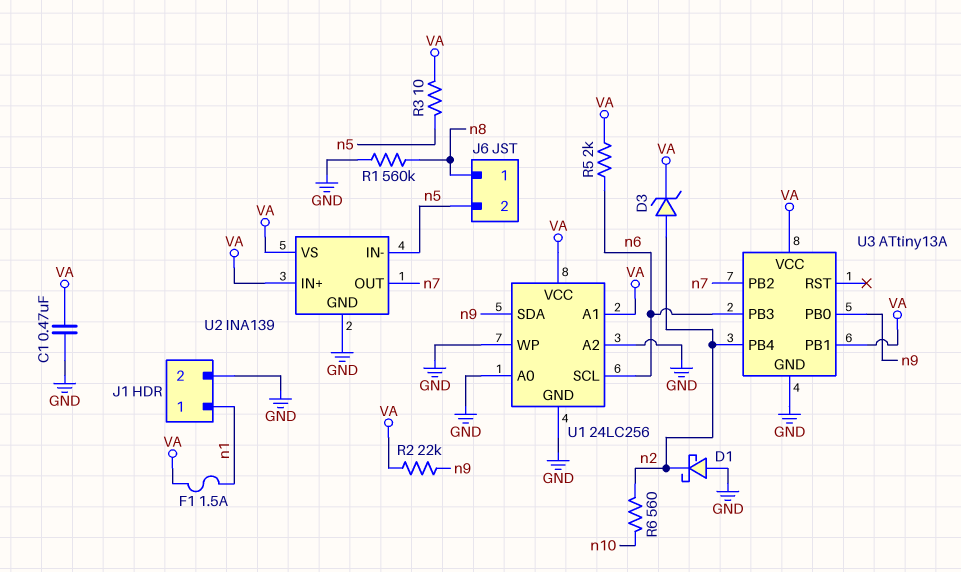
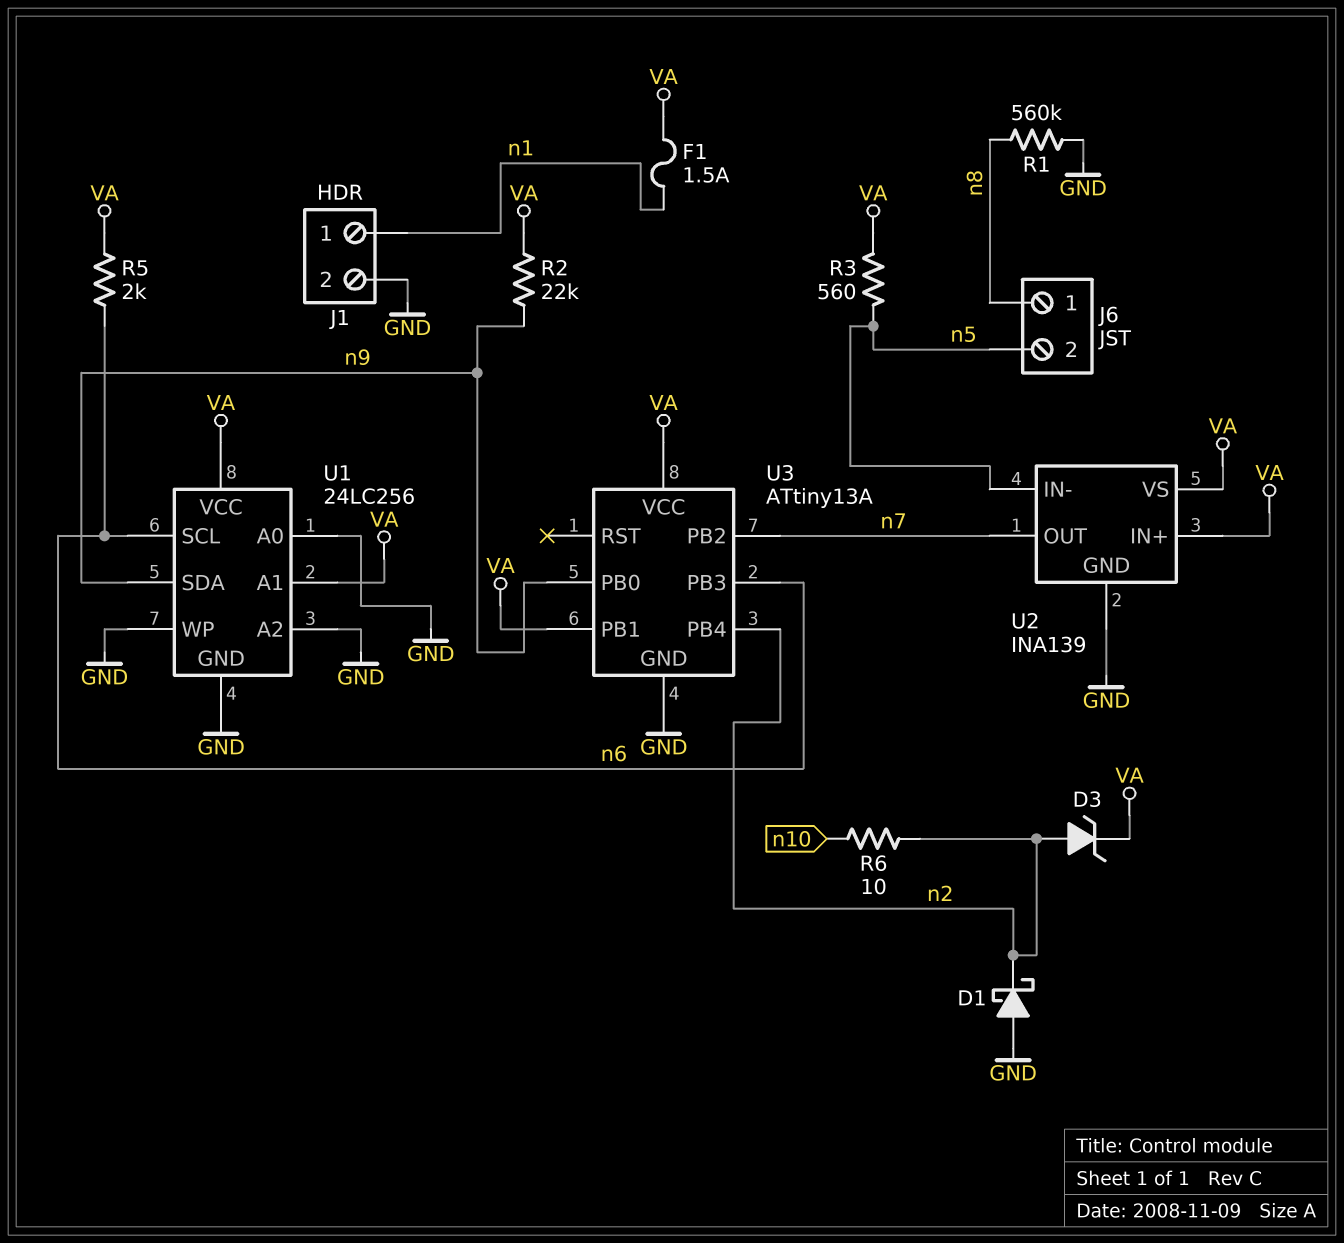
C1: 470nF (GND, VA) -> none
R3: 10 (VA, n5) -> 560 (VA, n5)
R6: 560 (n2, n10) -> 10 (n2, n10)

